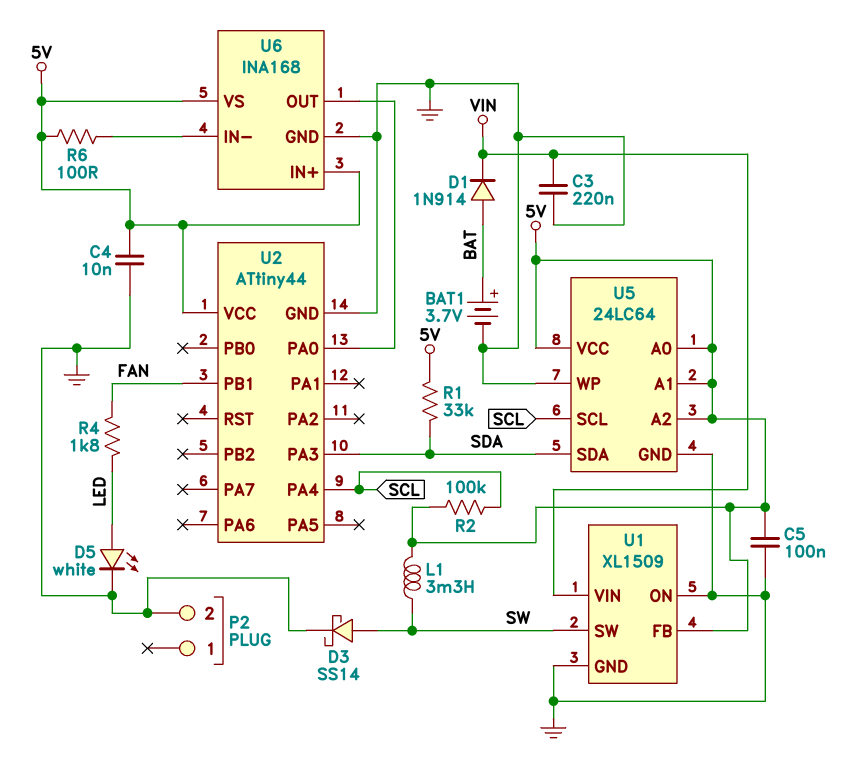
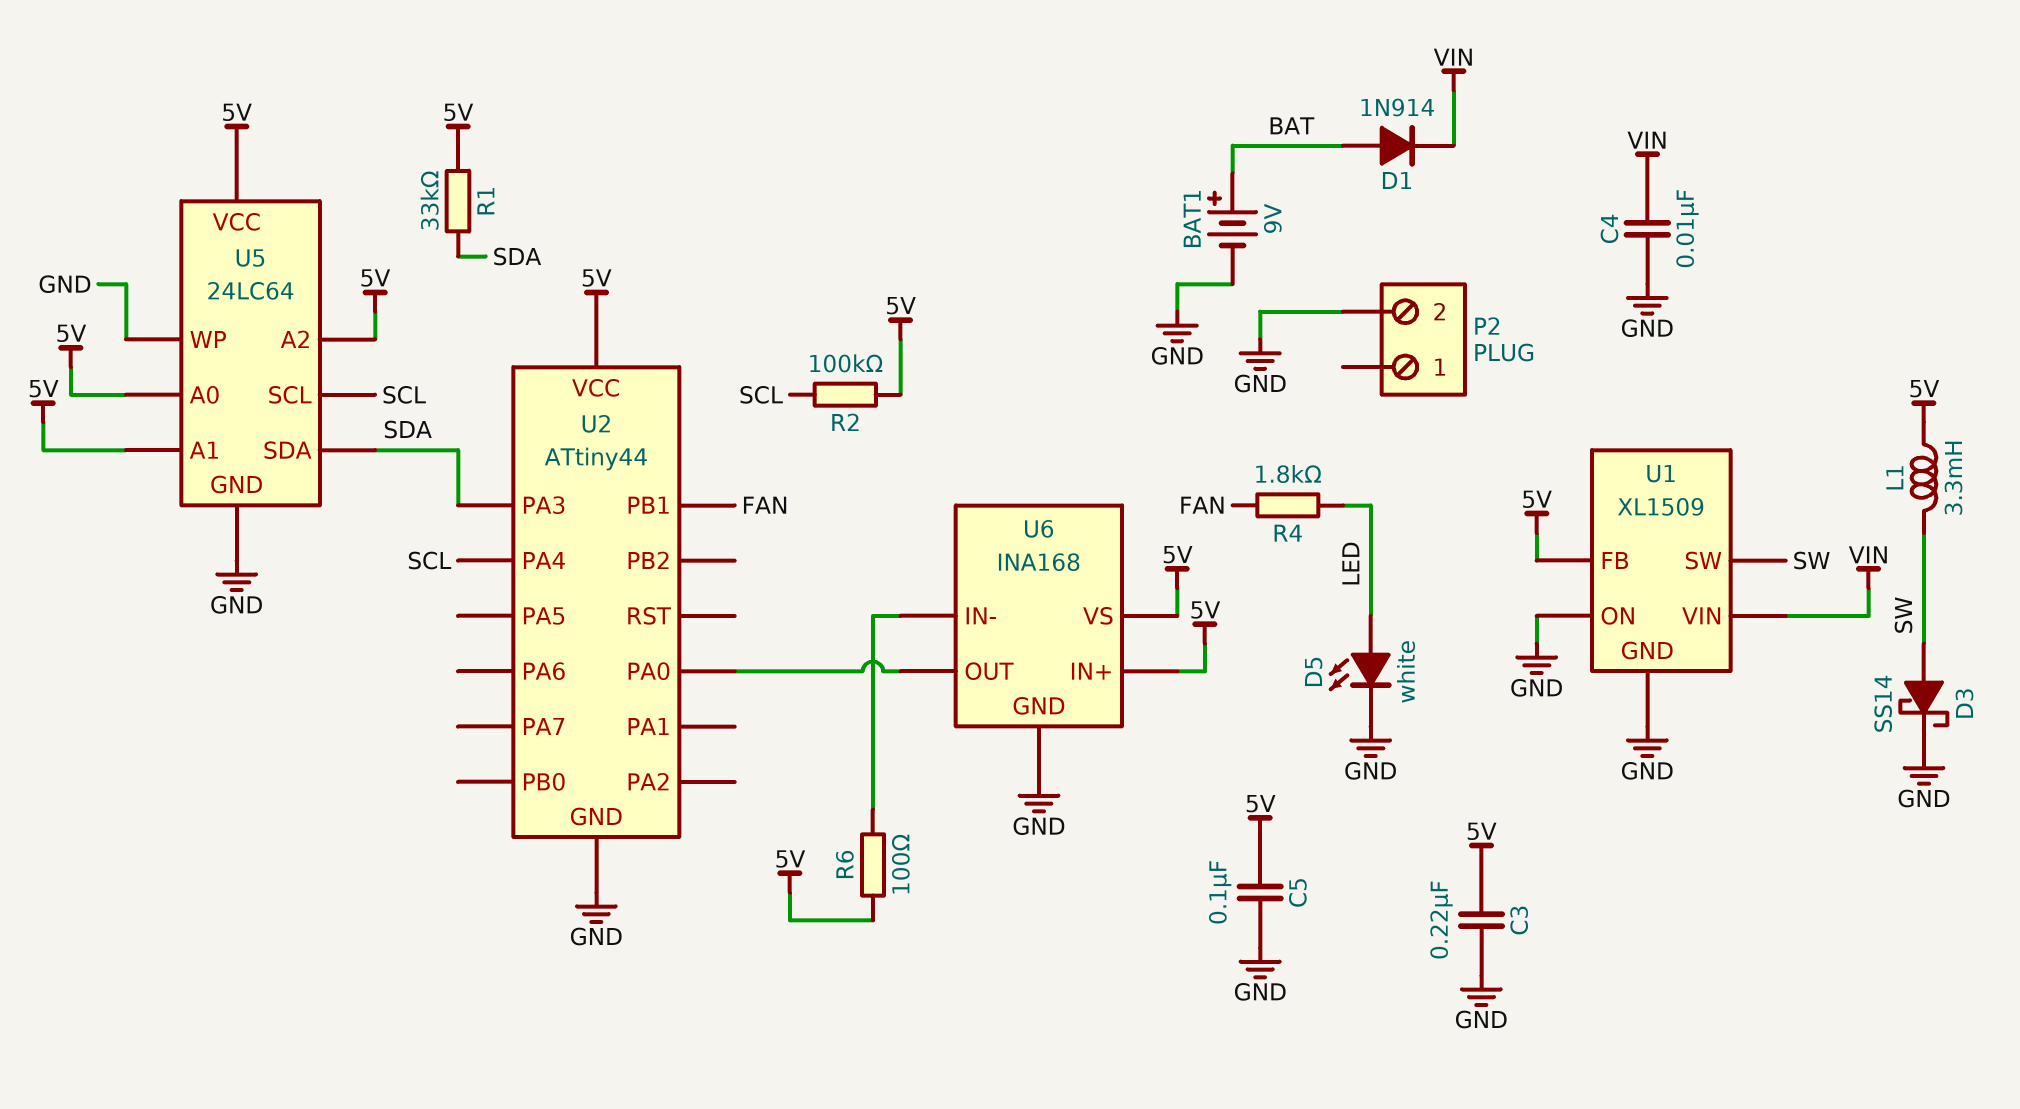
BAT1: 3.7V (plus BAT, minus GND) -> 9V (plus BAT, minus GND)
C3: 220nF (GND, VIN) -> 220nF (5V, GND)
C4: 10nF (5V, GND) -> 10nF (GND, VIN)

